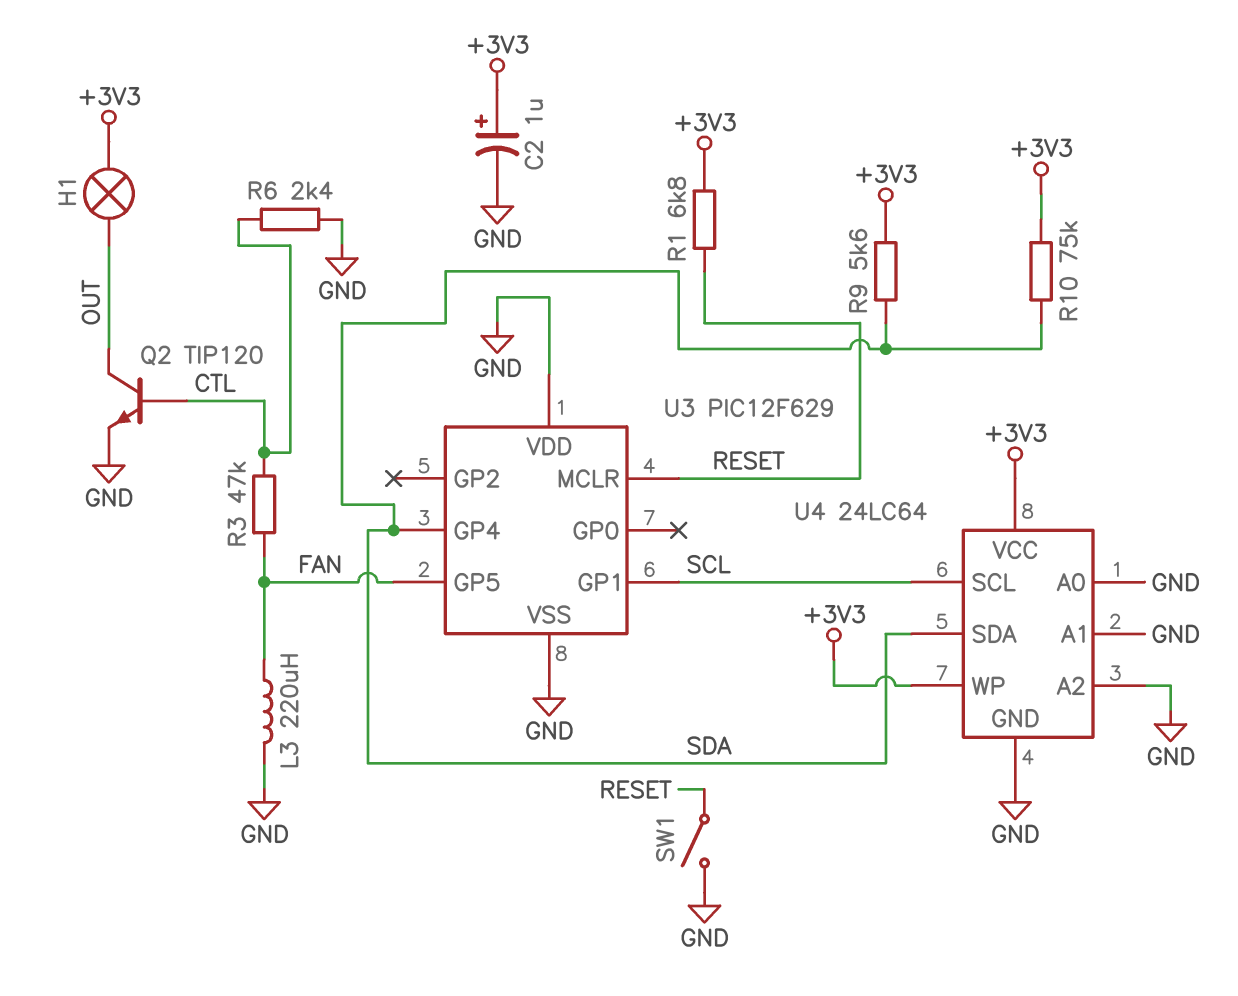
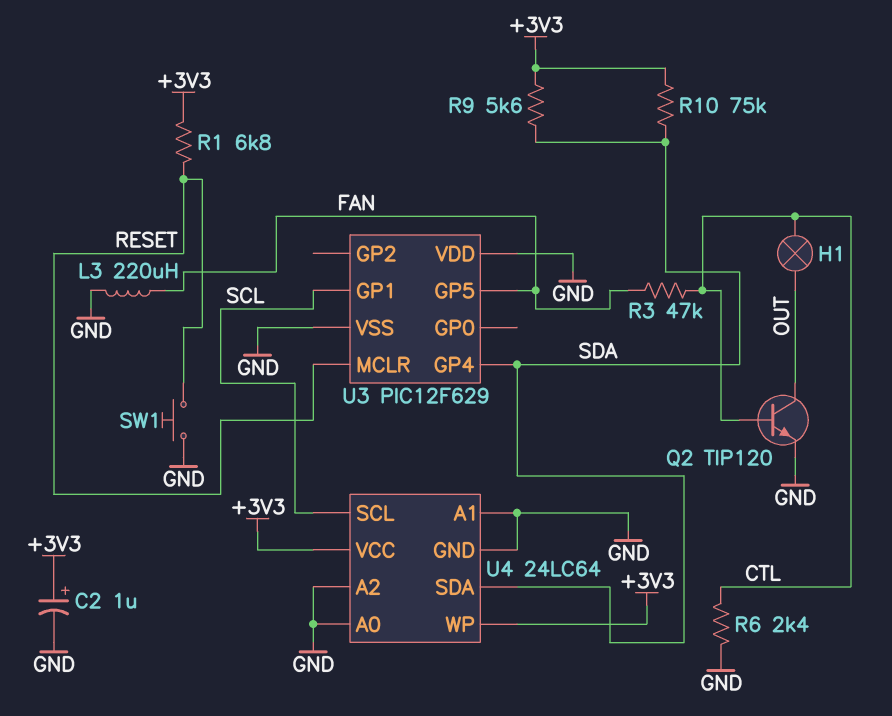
H1: lamp (+3V3, OUT) -> lamp (CTL, OUT)
SW1: switch (GND, RESET) -> button (GND, RESET)

